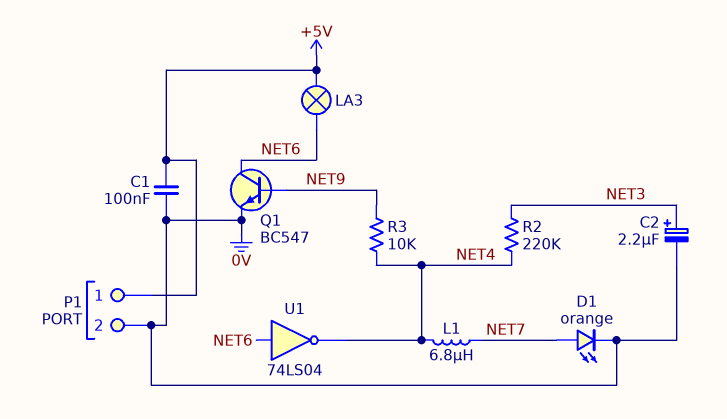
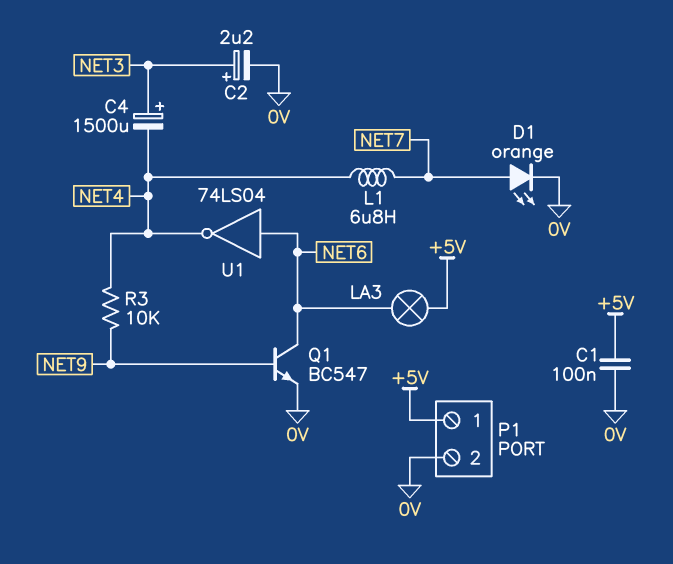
C4: none -> 1500uF (plus NET3, minus NET4)
R2: 220k (NET3, NET4) -> none

